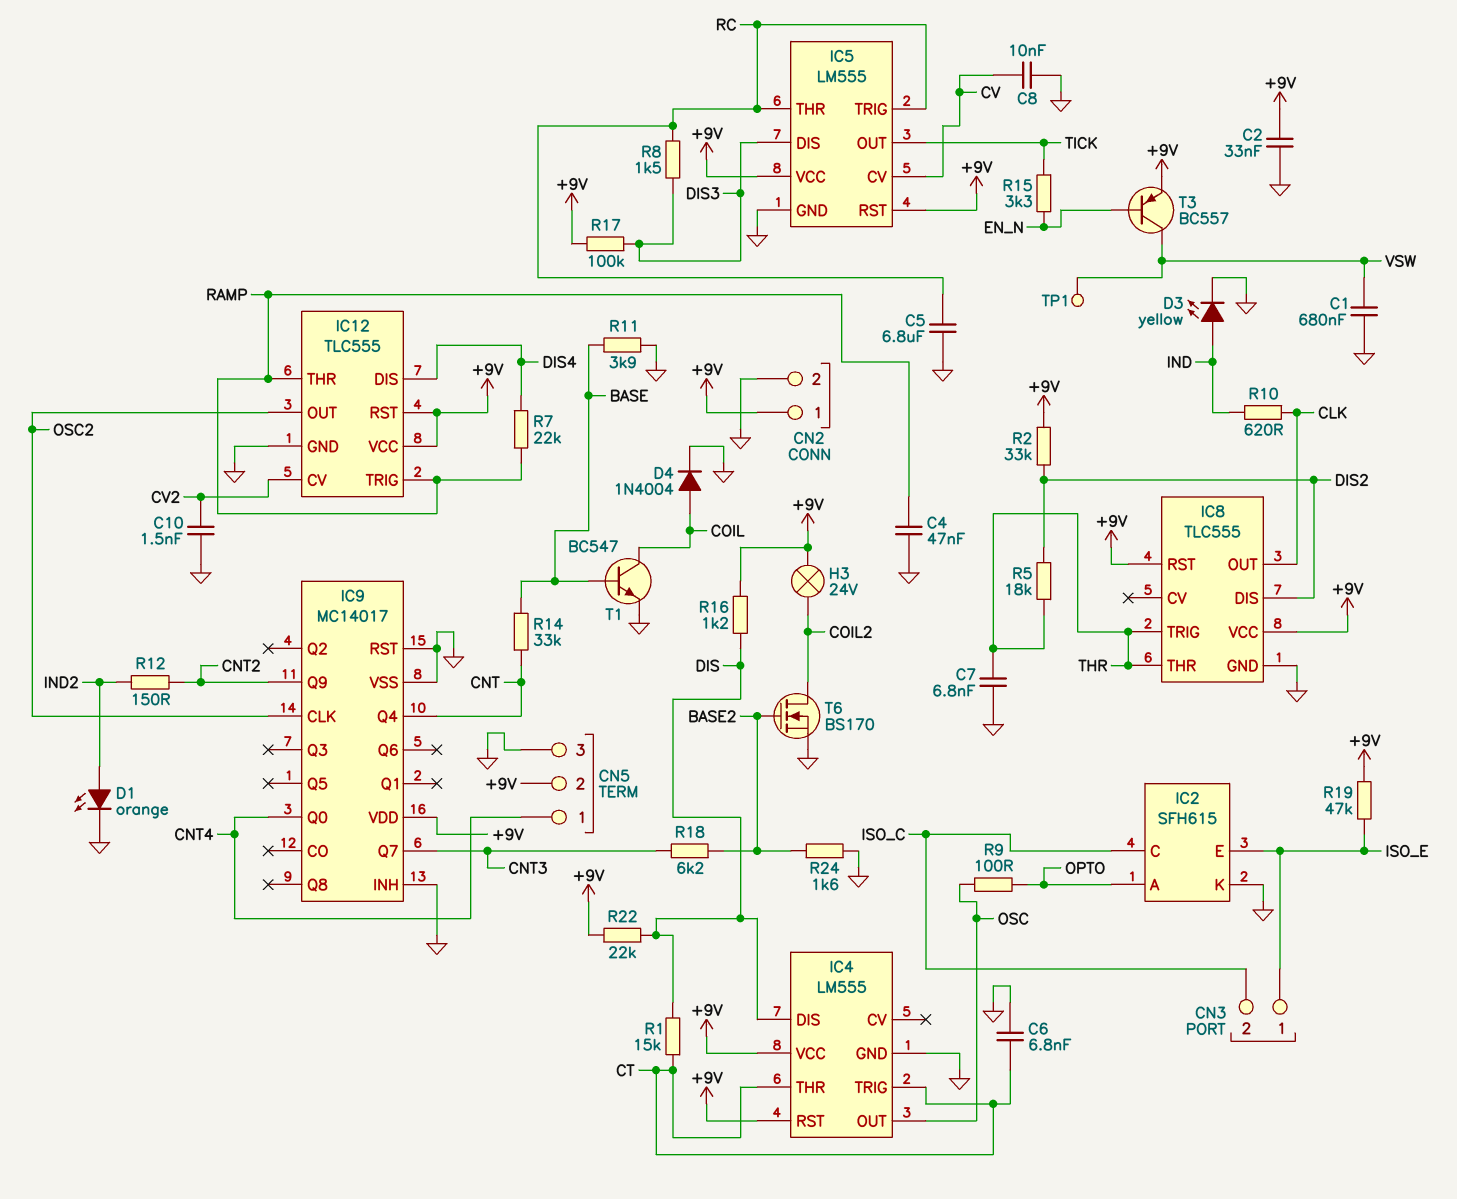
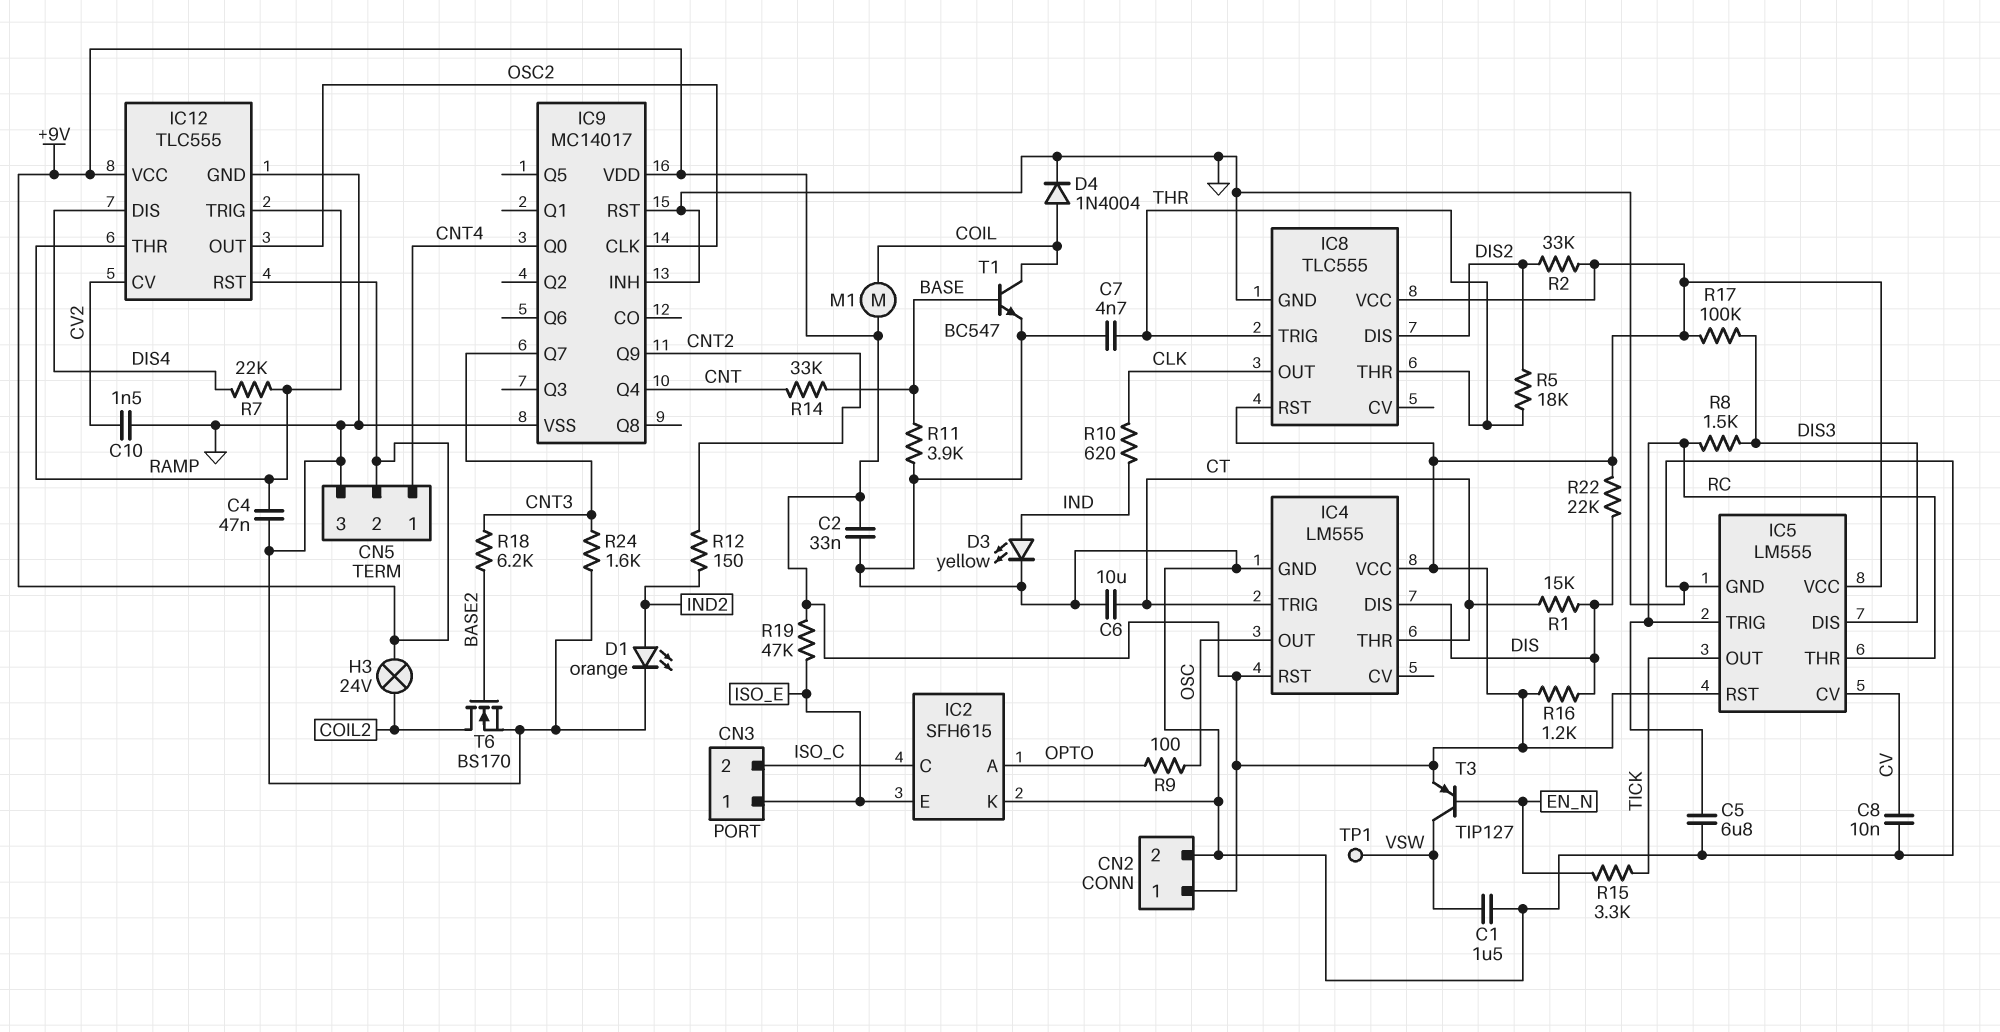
C1: 680nF (GND, VSW) -> 1.5uF (GND, VSW)
C6: 6.8nF (CT, GND) -> 10uF (CT, GND)
C7: 6.8nF (GND, THR) -> 4.7nF (GND, THR)
M1: none -> motor (+9V, COIL)
R24: 1.6k (BASE2, GND) -> 1.6k (CNT3, GND)
T3: PNP BC557 (B EN_N, C VSW, E +9V) -> PNP TIP127 (B EN_N, C VSW, E +9V)

